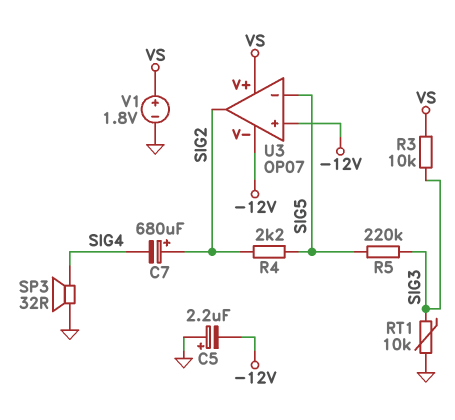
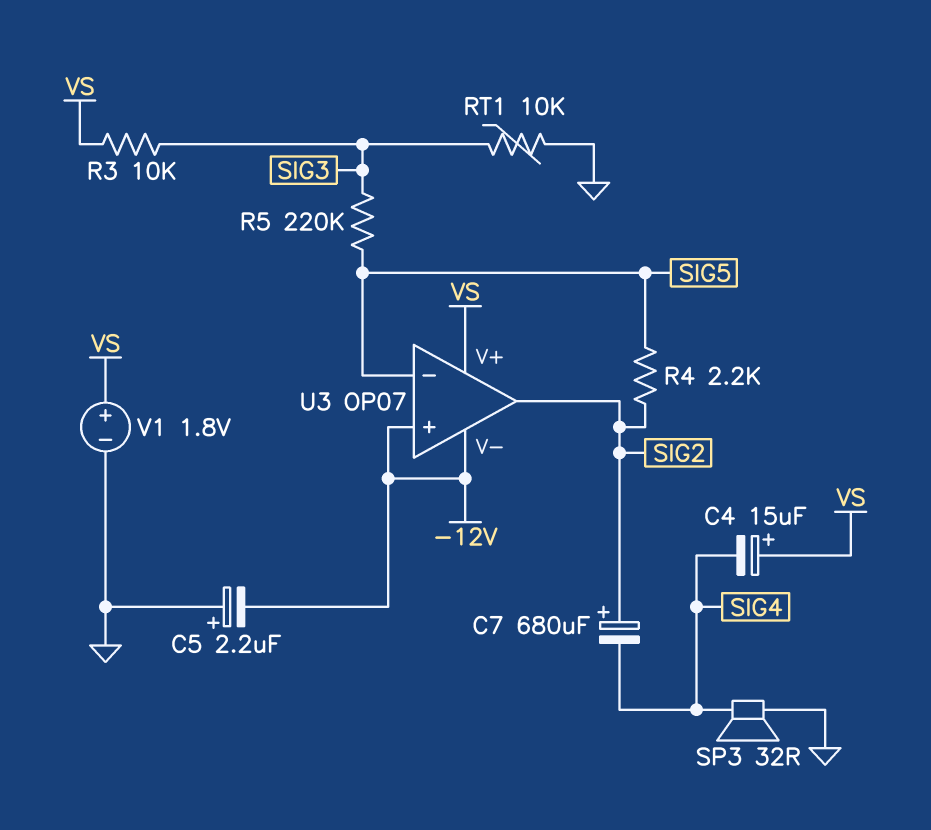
C4: none -> 15uF (plus VS, minus SIG4)

